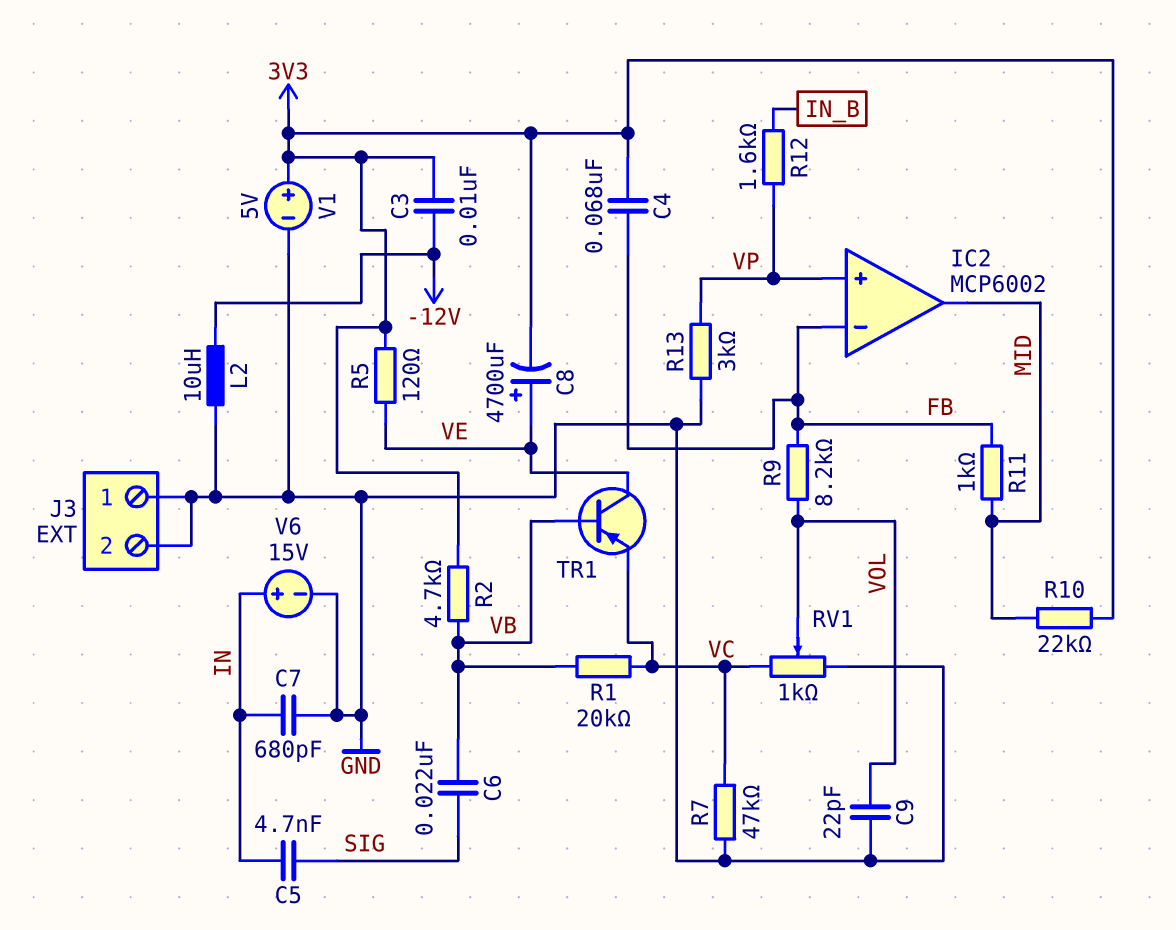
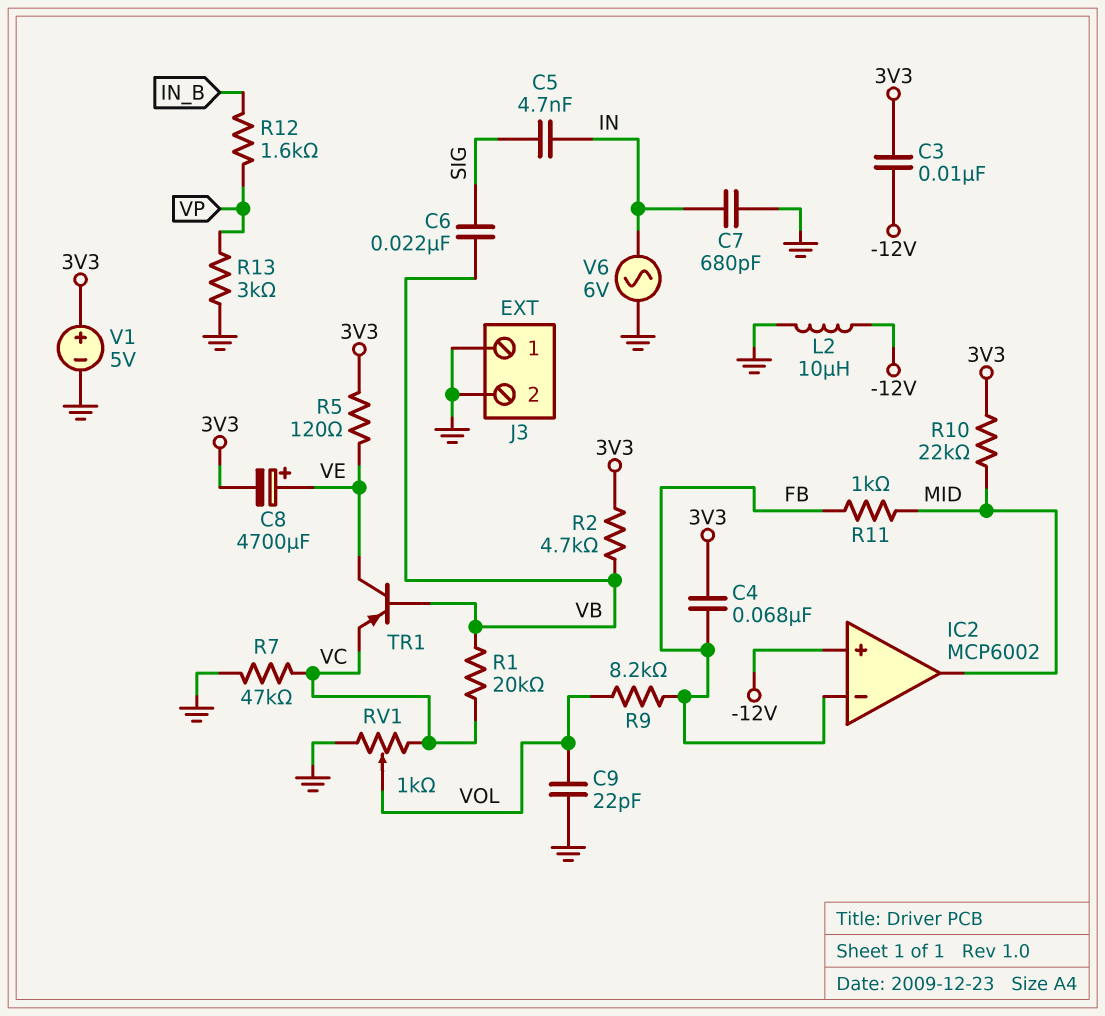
IC2 pin in+: VP -> -12V
V6: 15V (plus IN, minus GND) -> AC 6V (GND, IN)

